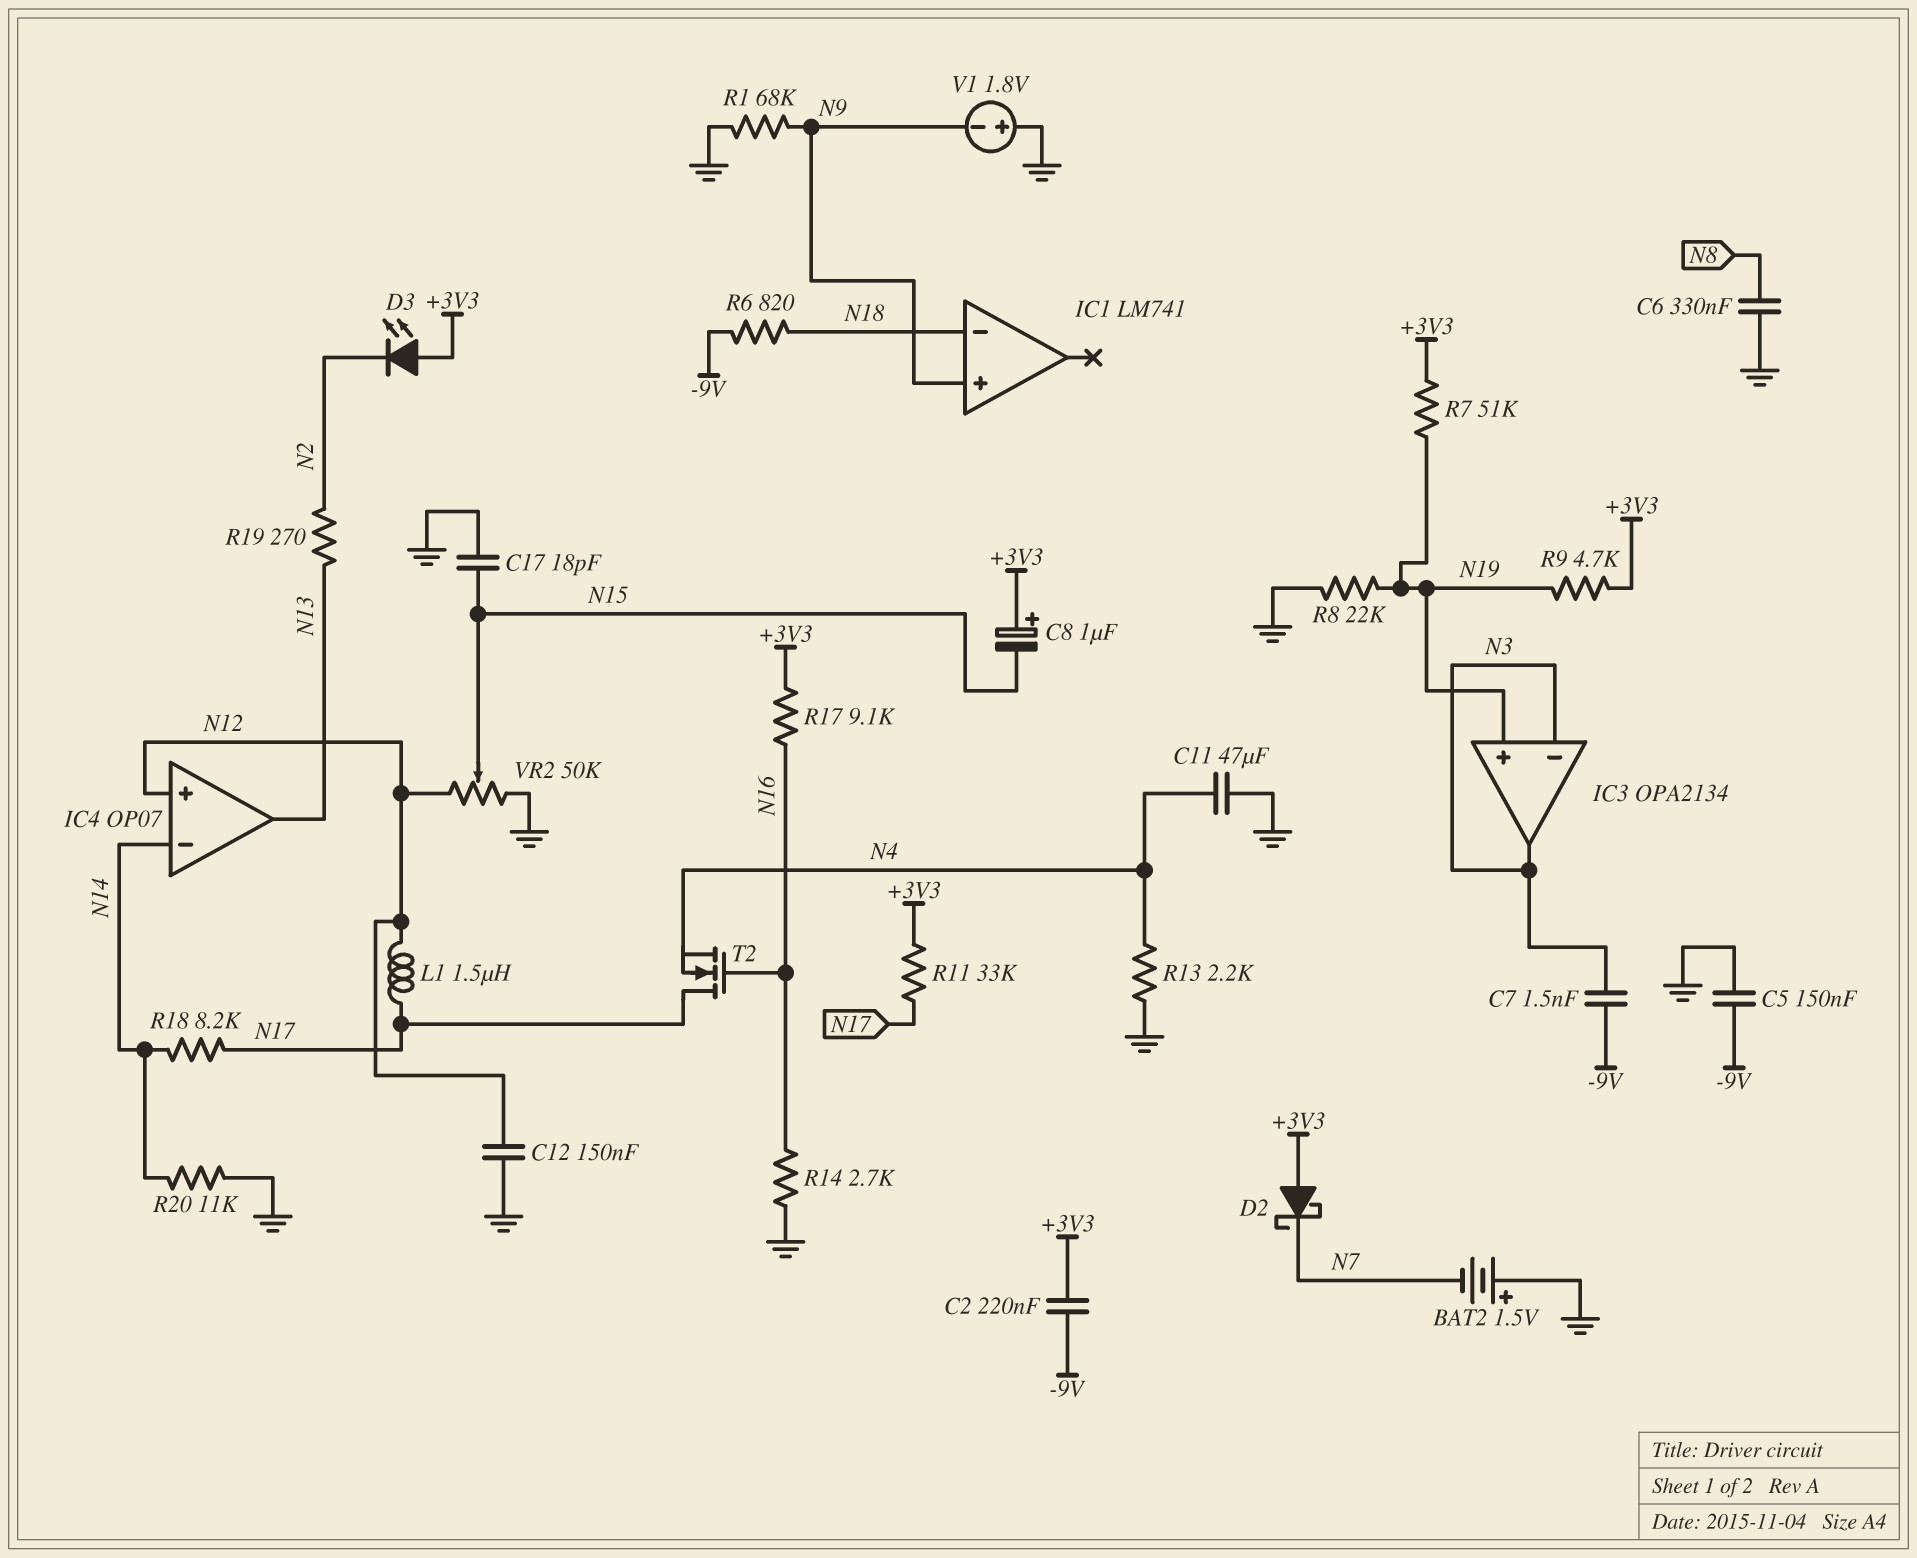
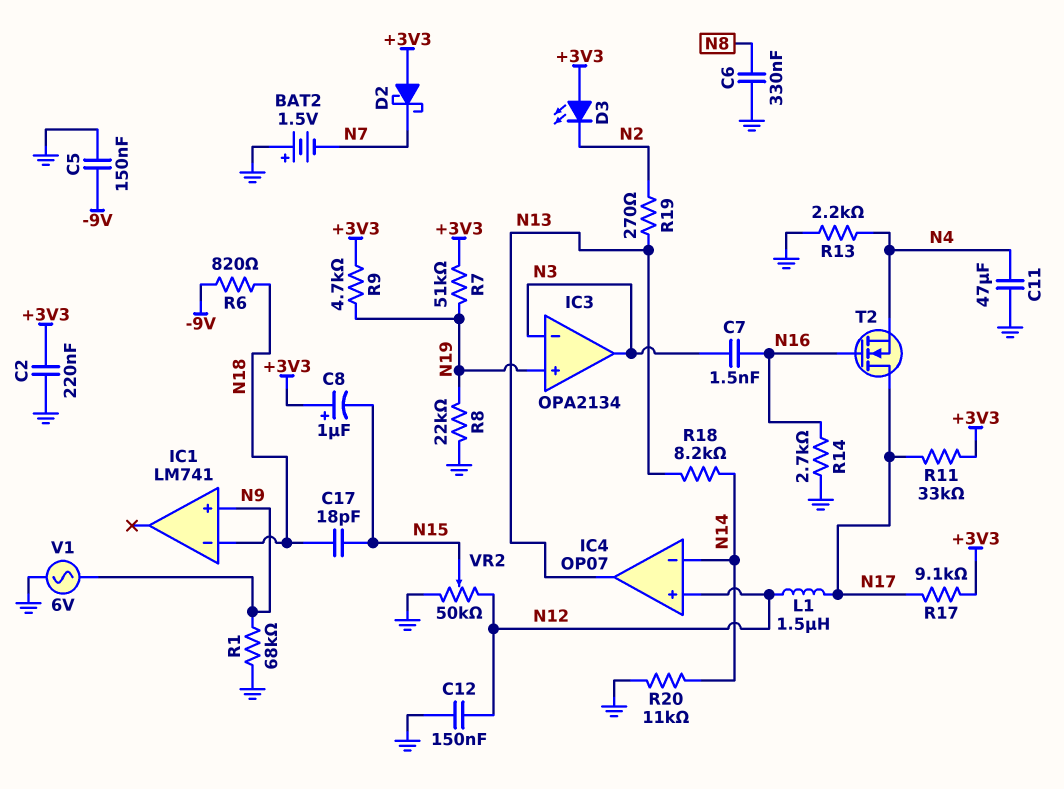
C2: 220nF (+3V3, -9V) -> 220nF (+3V3, GND)
C7: 1.5nF (-9V, N3) -> 1.5nF (N3, N16)
C17: 18pF (GND, N15) -> 18pF (N15, N18)
R17: 9.1k (+3V3, N16) -> 9.1k (+3V3, N17)
R18: 8.2k (N14, N17) -> 8.2k (N13, N14)
V1: 1.8V (plus GND, minus N9) -> AC 6V (GND, N9)

